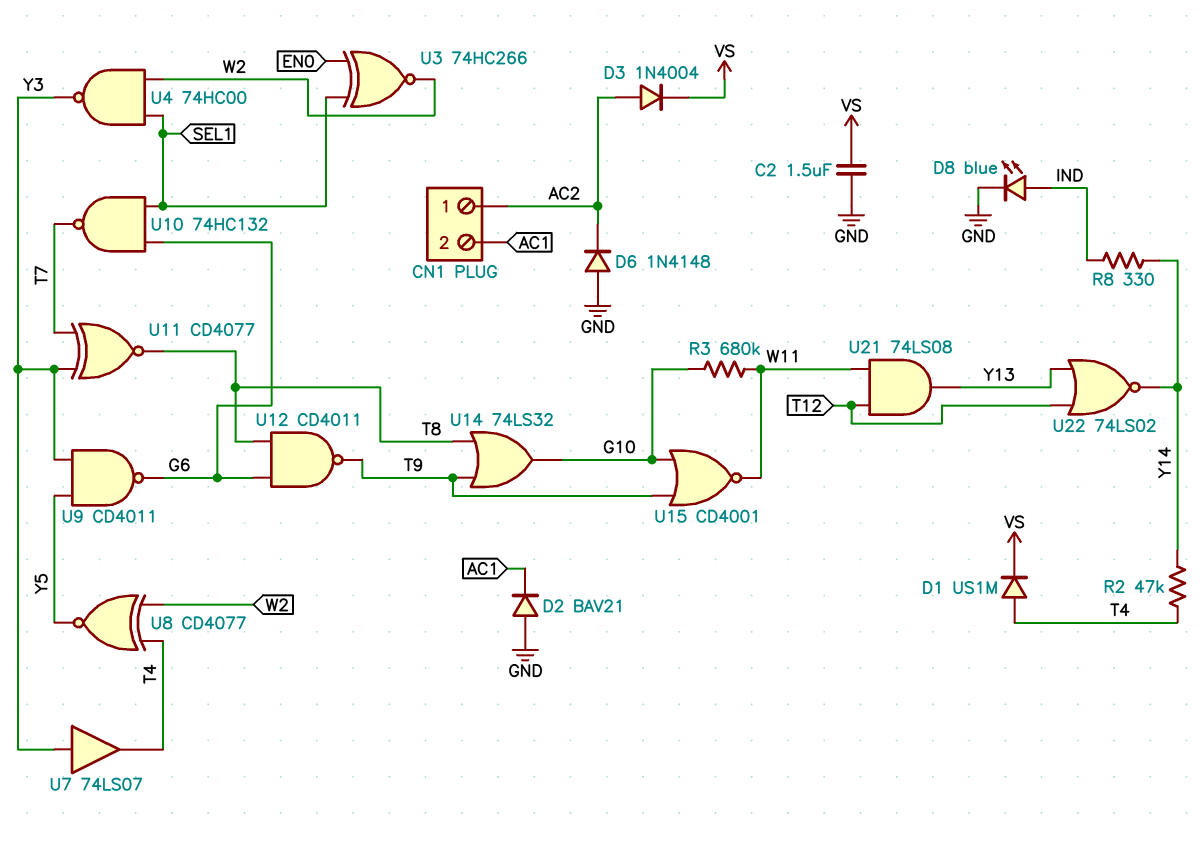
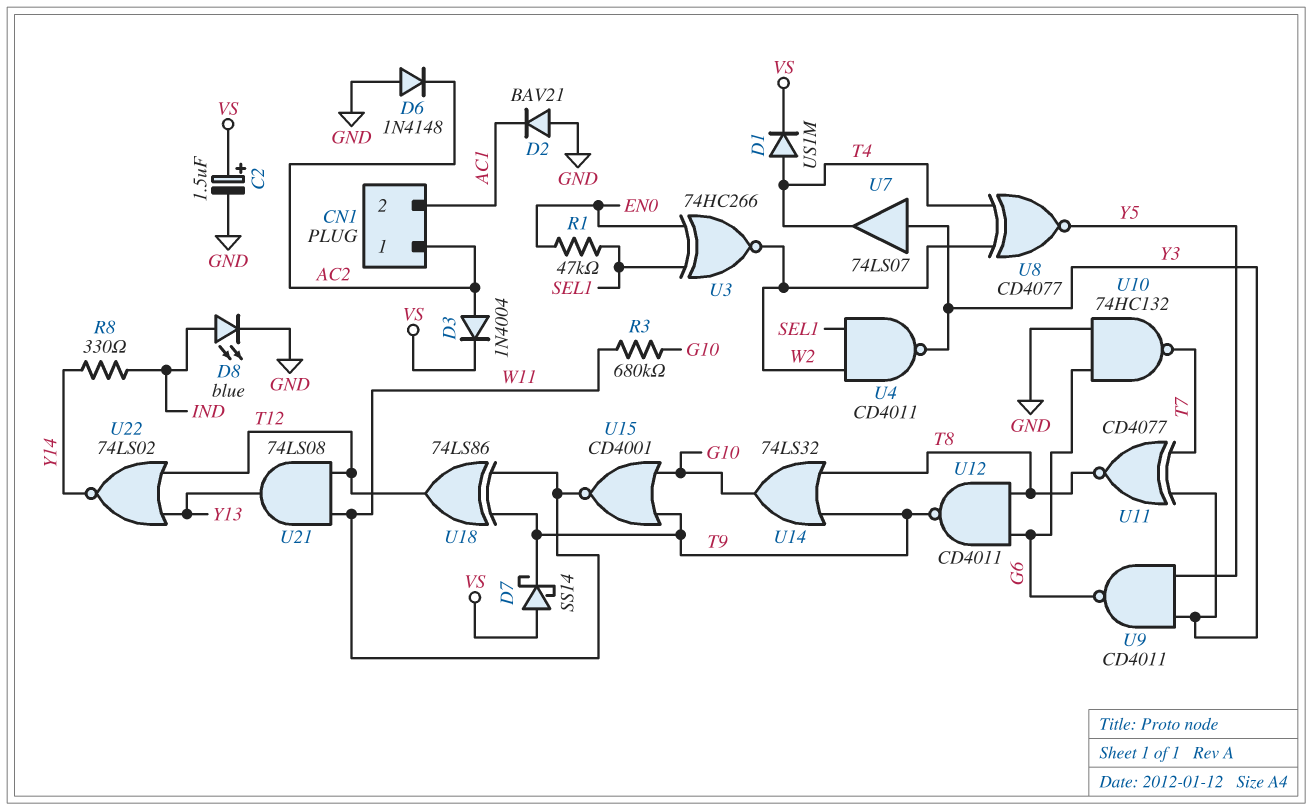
C2: 1.5uF (GND, VS) -> 1.5uF (plus VS, minus GND)
D7: none -> schottky SS14 (A VS, K T9)
R1: none -> 47k (EN0, SEL1)
R2: 47k (T4, Y14) -> none
U4: NAND 74HC00 (in SEL1, in W2, out Y3) -> NAND CD4011 (in SEL1, in W2, out Y3)
U10: NAND 74HC132 (in G6, in SEL1, out T7) -> NAND 74HC132 (in G6, in GND, out T7)
U18: none -> XOR 74LS86 (in T9, in W11, out T12)

